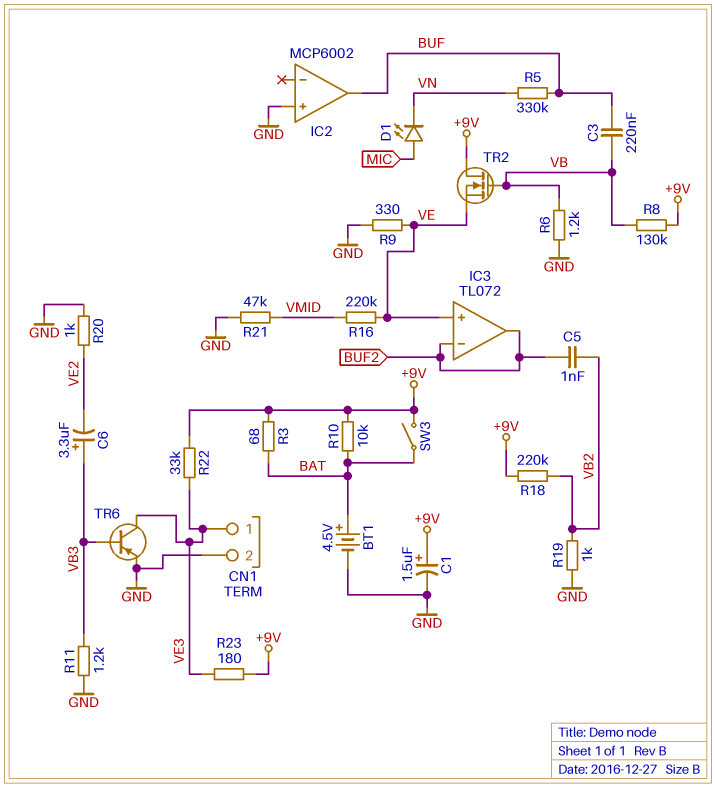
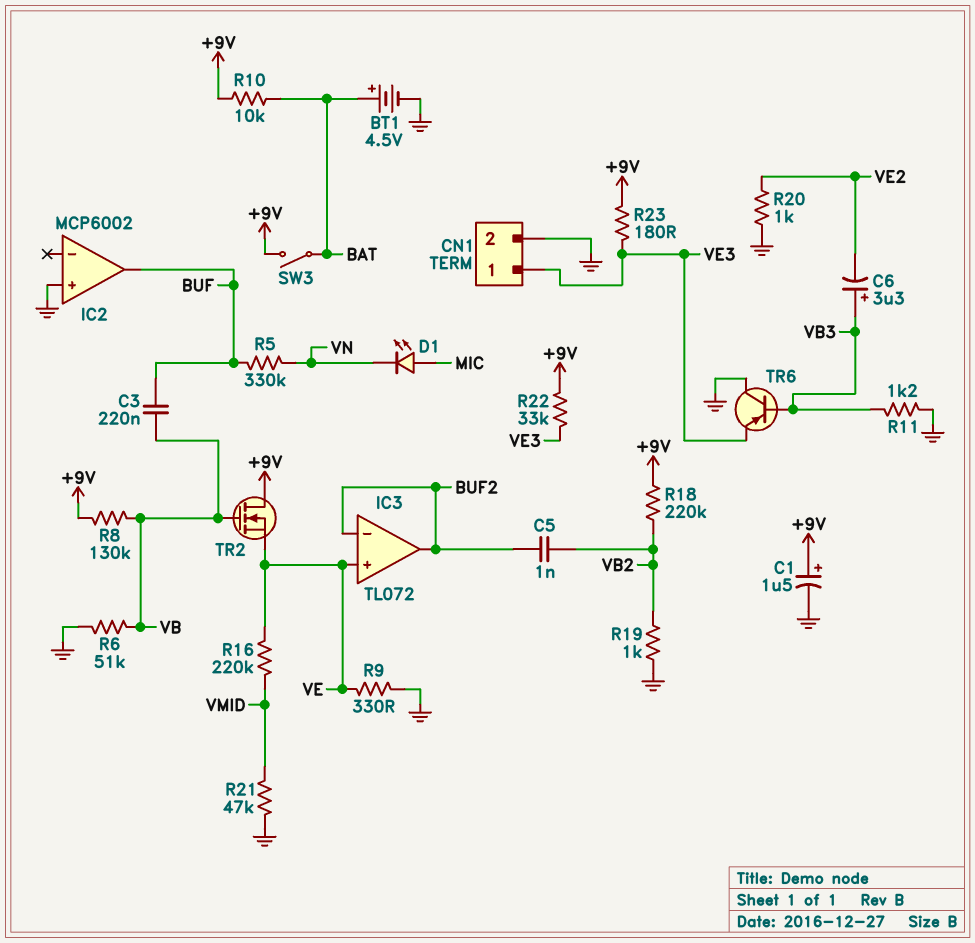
R3: 68 (+9V, BAT) -> none
R6: 1.2k (GND, VB) -> 51k (GND, VB)
TR6: PNP (B VB3, C VE3, E GND) -> PNP (B VB3, C GND, E VE3)

